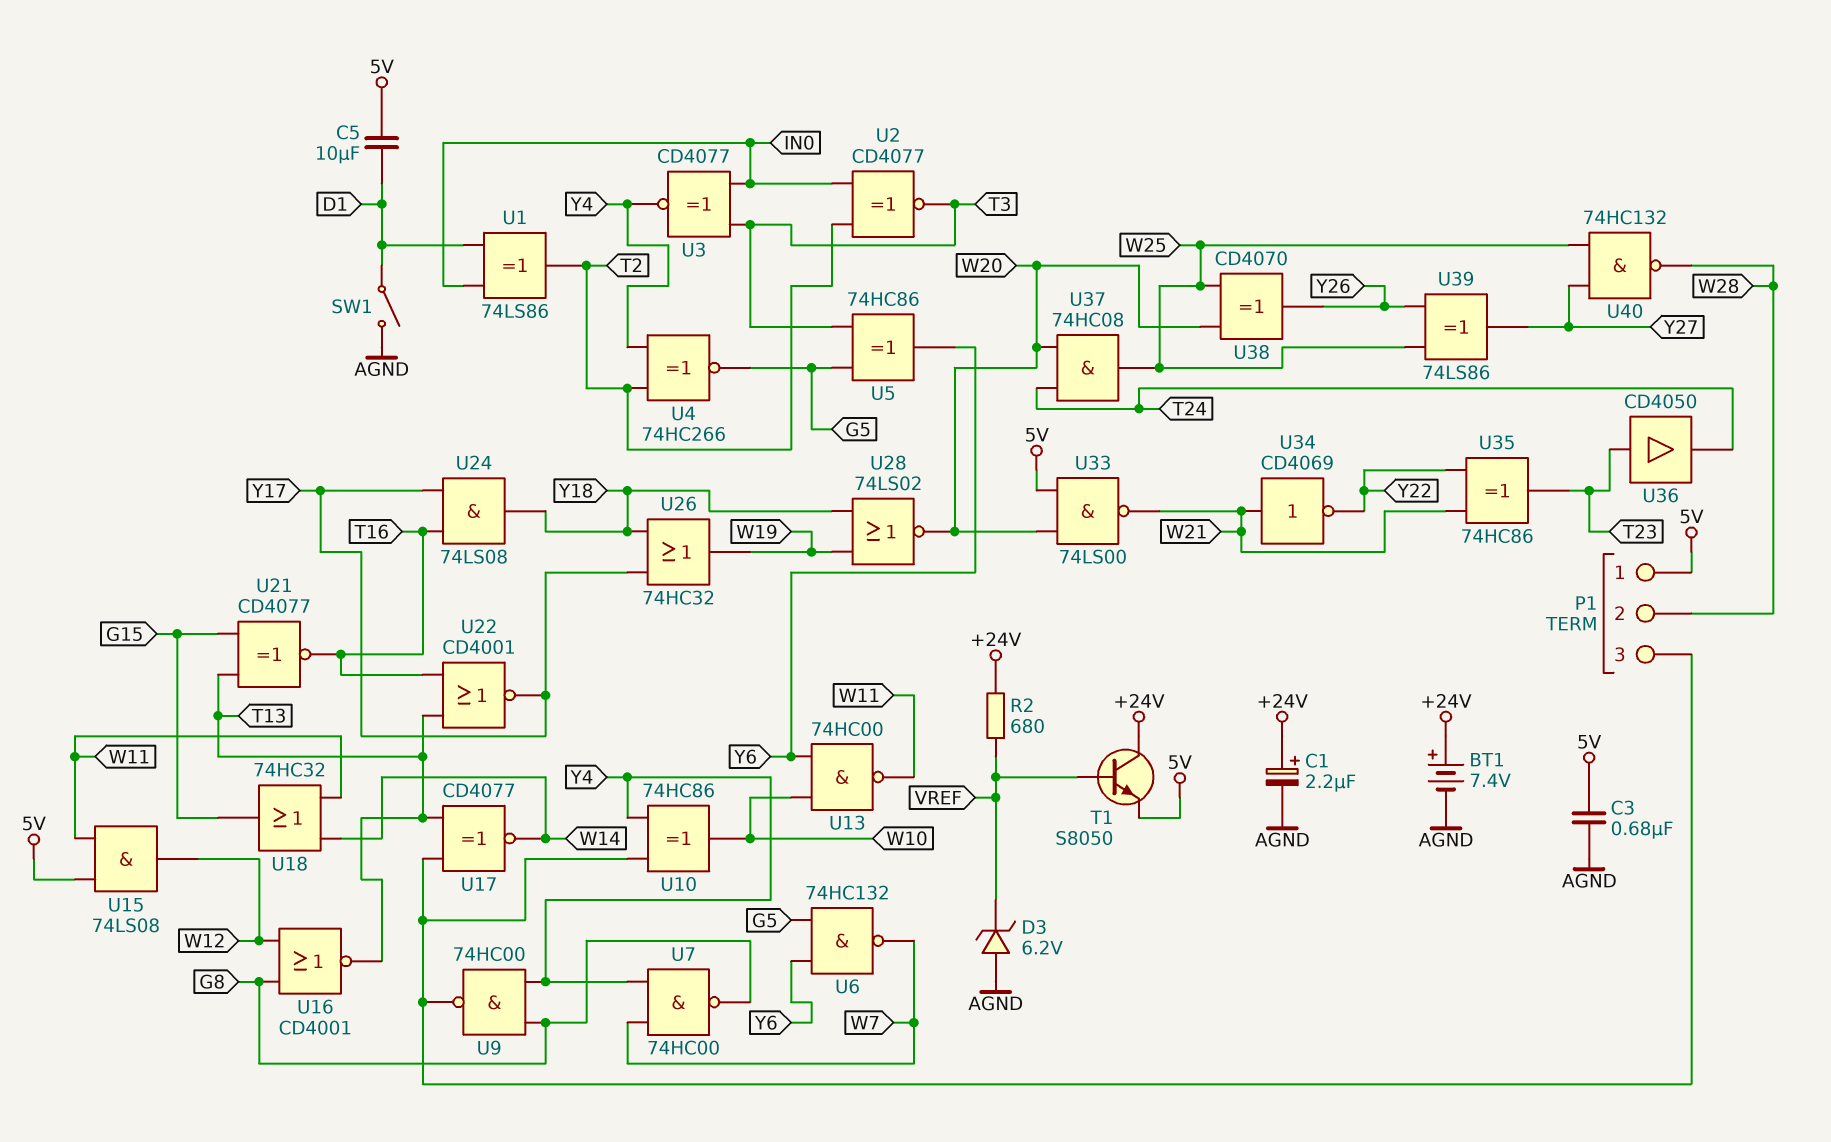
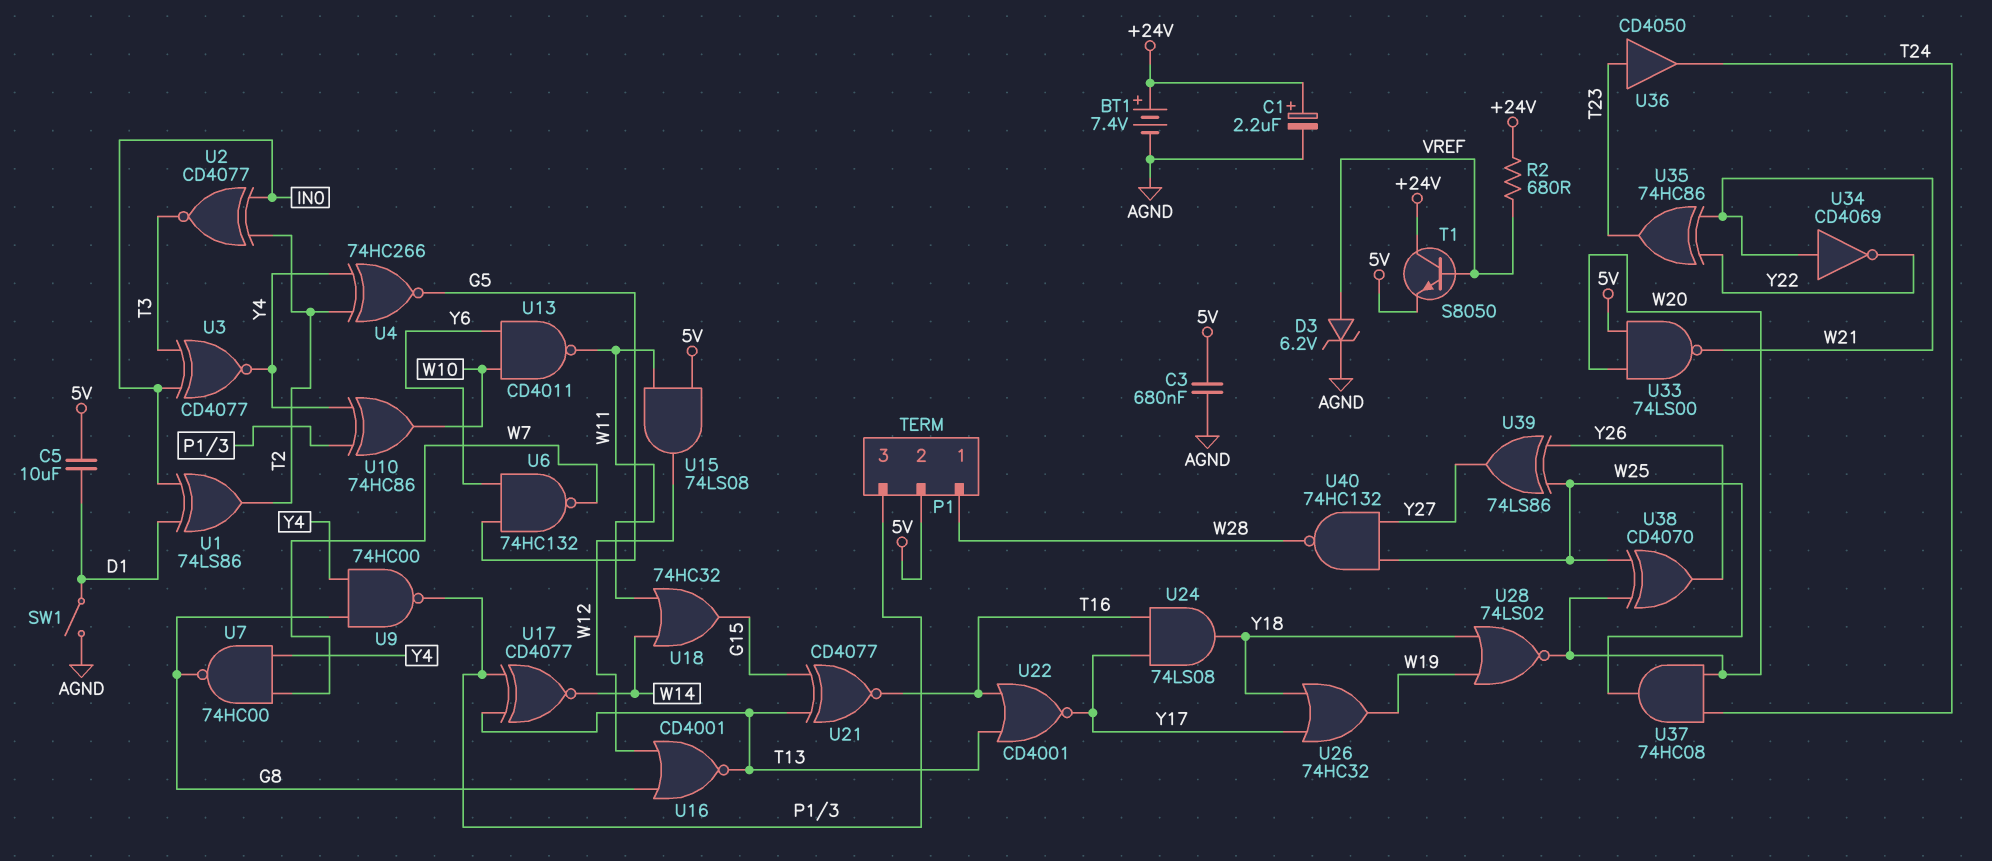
D3: zener 6.2V (A AGND, K VREF) -> zener 6.2V (A VREF, K AGND)
P1 pin 1: 5V -> W28
P1 pin 2: W28 -> 5V
U5: XOR 74HC86 (in G5, in T3, out Y6) -> none
U13: NAND 74HC00 (in W10, in Y6, out W11) -> NAND CD4011 (in W10, in Y6, out W11)

